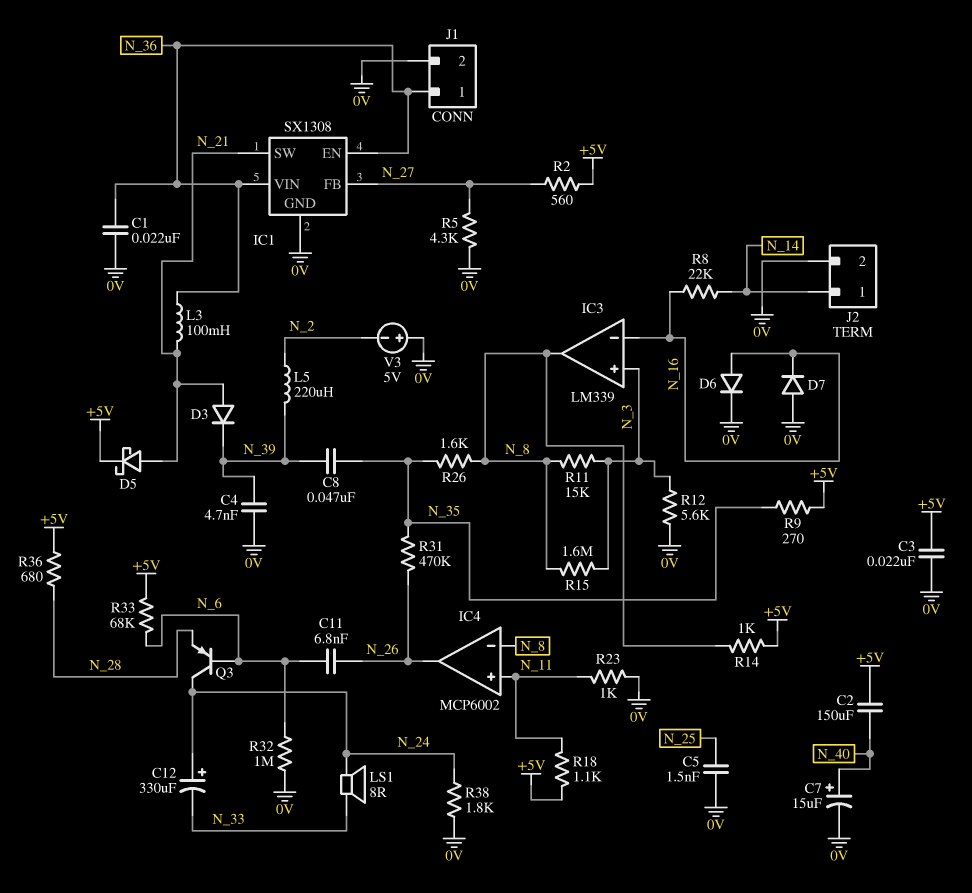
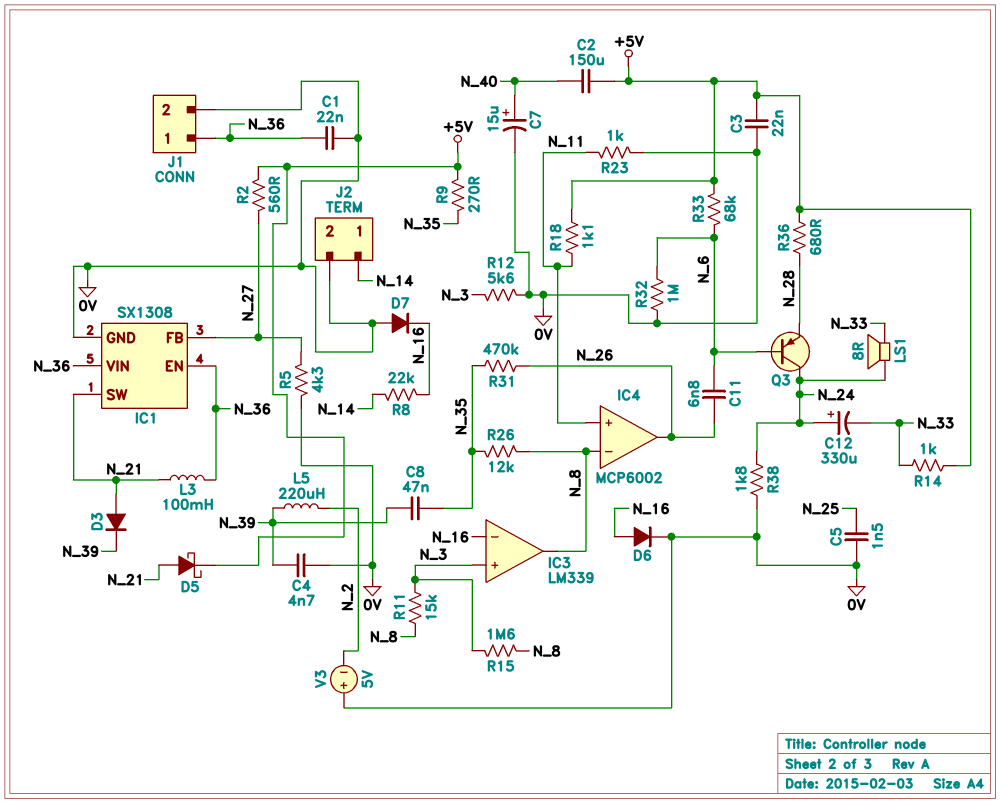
R14: 1k (+5V, N_8) -> 1k (+5V, N_33)
R26: 1.6k (N_8, N_35) -> 12k (N_8, N_35)

